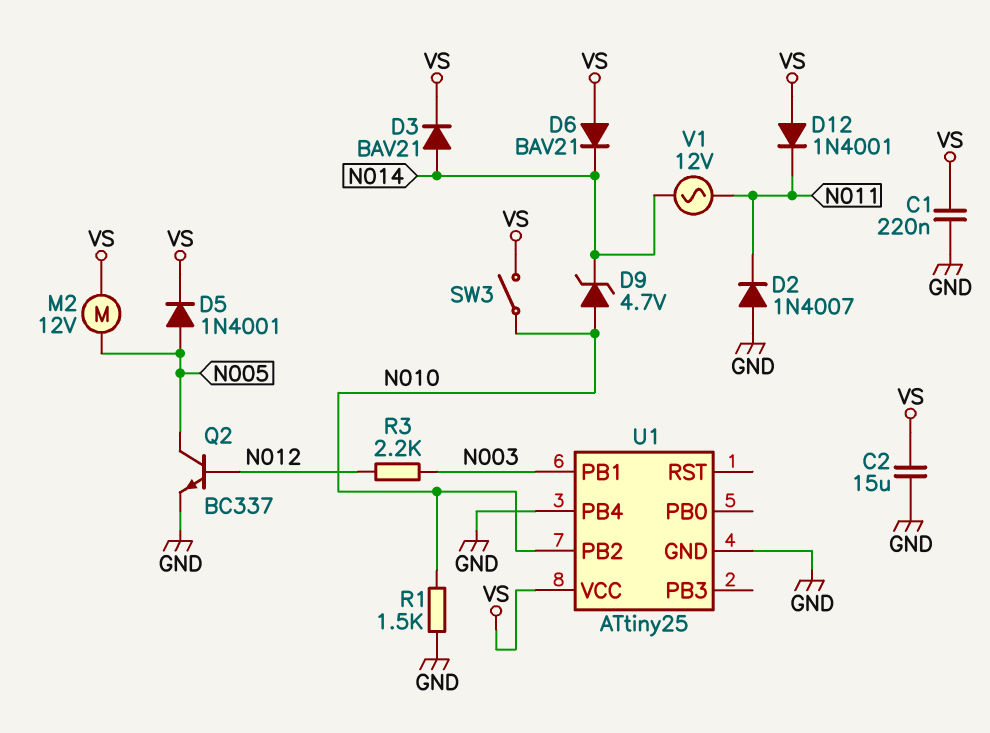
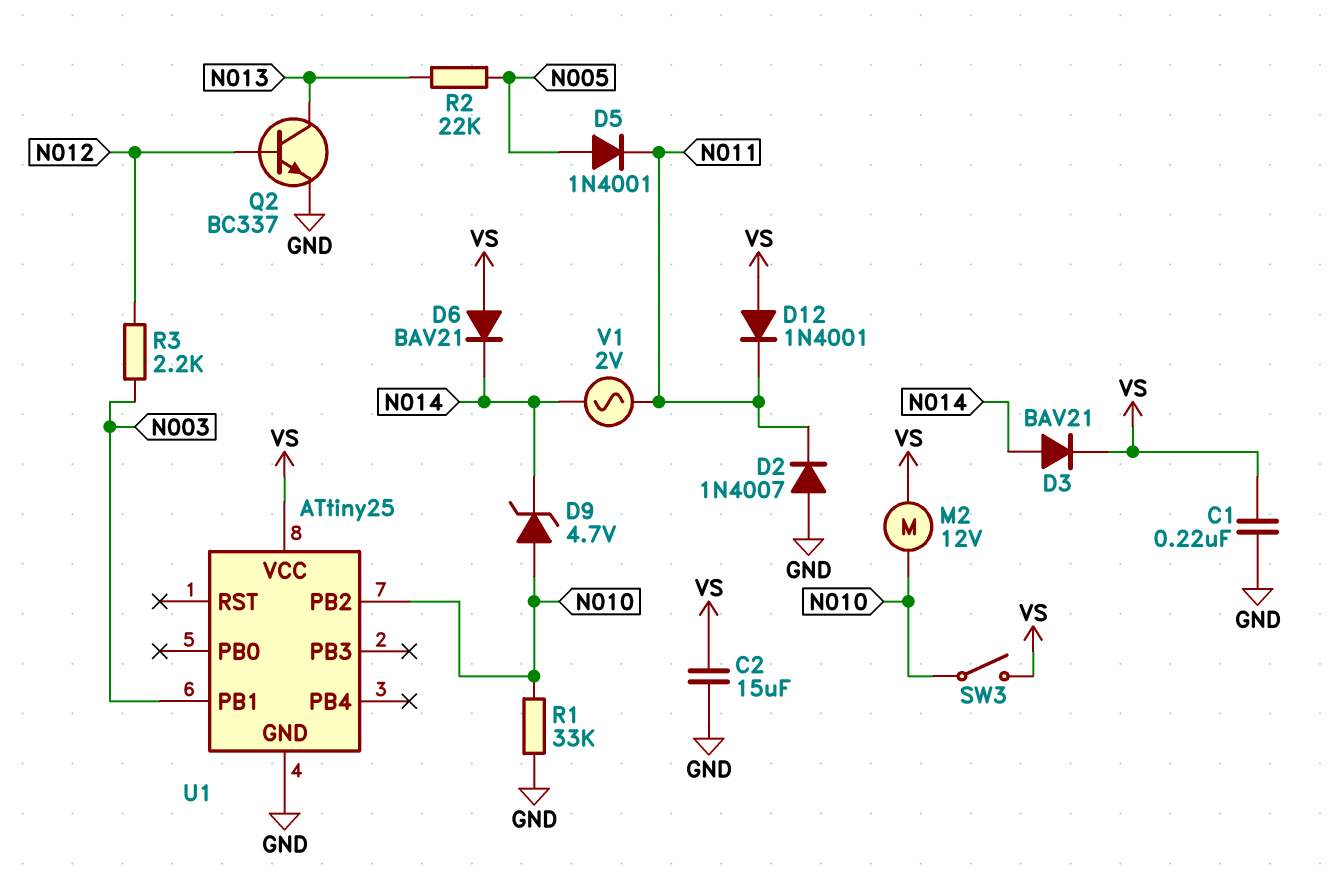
D5: diode 1N4001 (A N005, K VS) -> diode 1N4001 (A N005, K N011)
M2: motor 12V (N005, VS) -> motor 12V (N010, VS)
Q2: NPN BC337 (B N012, C N005, E GND) -> NPN BC337 (B N012, C N013, E GND)
R1: 1.5k (GND, N010) -> 33k (GND, N010)
R2: none -> 22k (N005, N013)
U1 pin PB4: GND -> none
V1: AC 12V (N011, N014) -> AC 2V (N011, N014)

